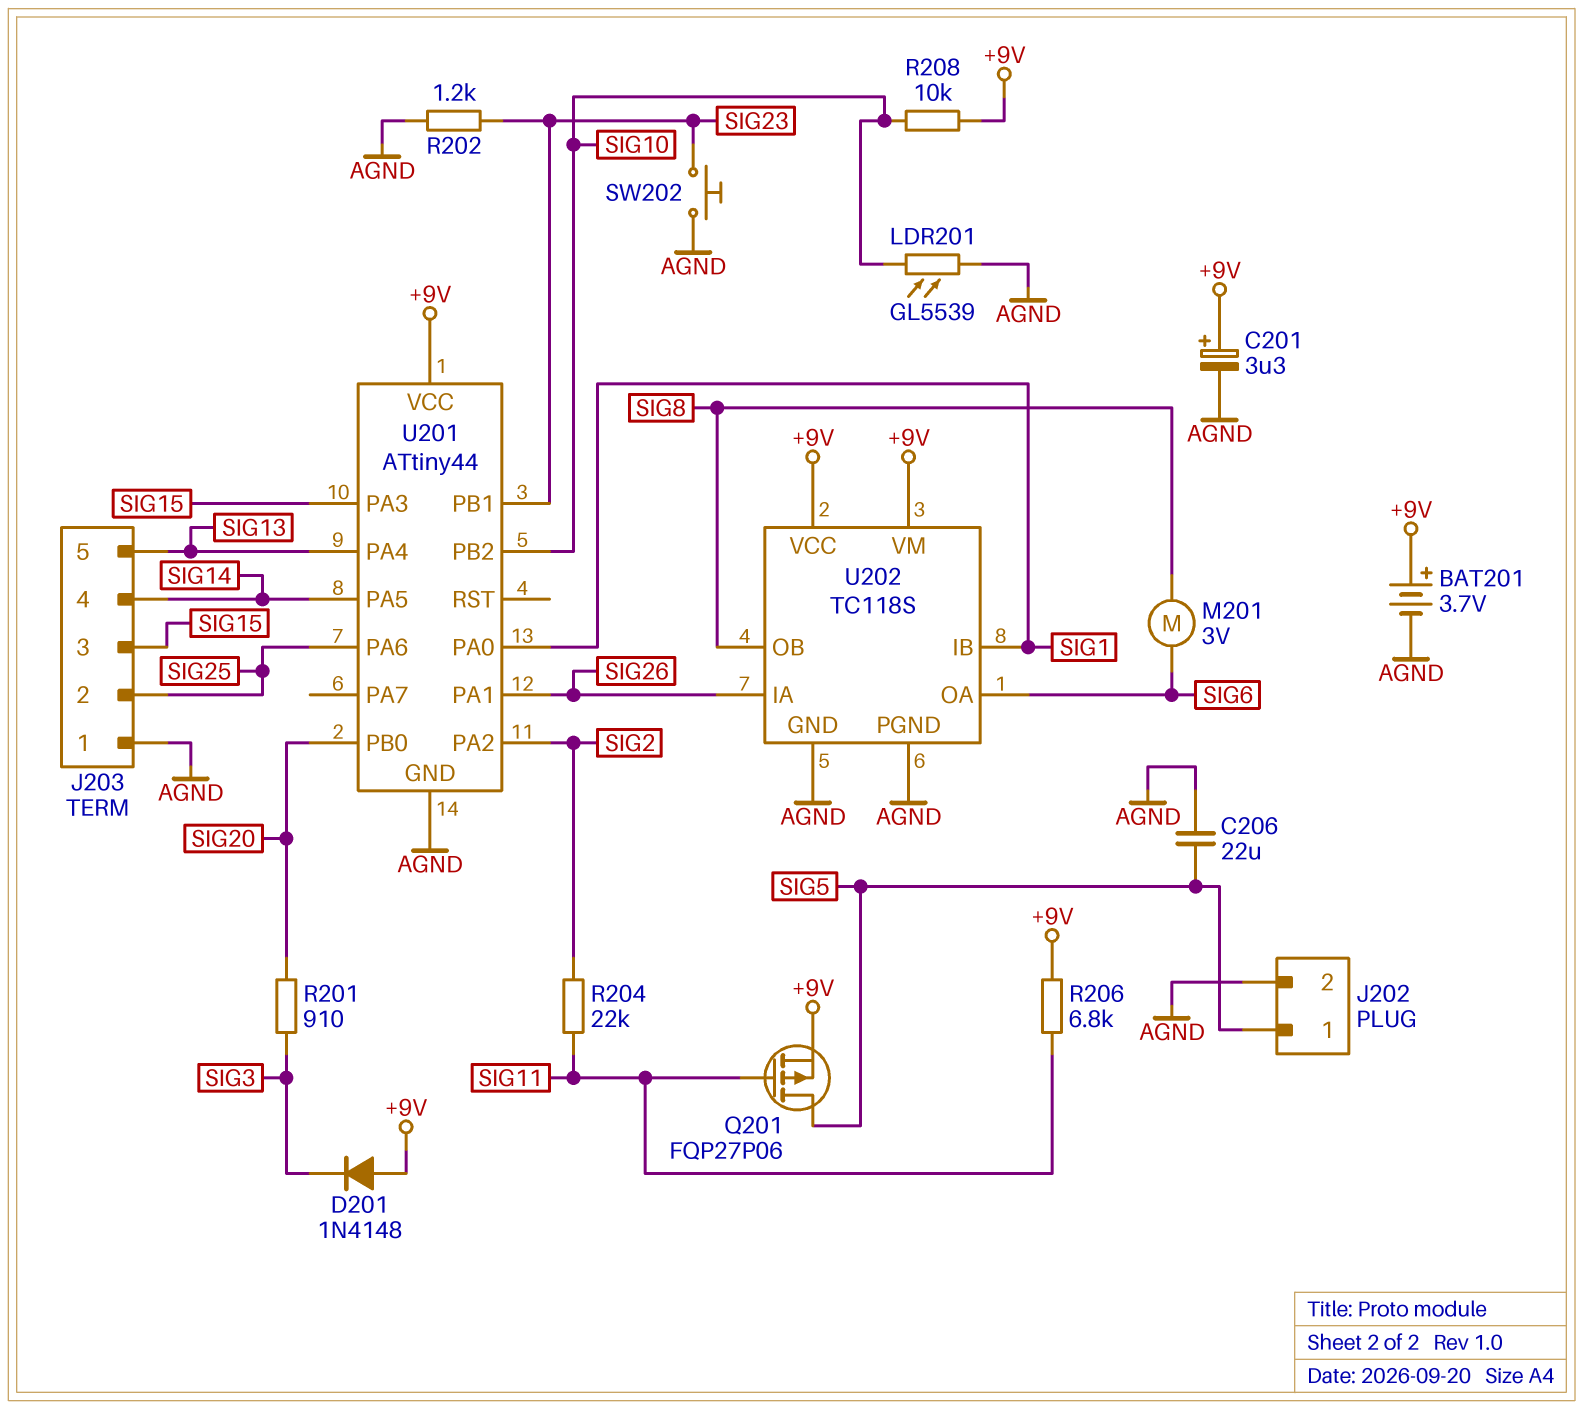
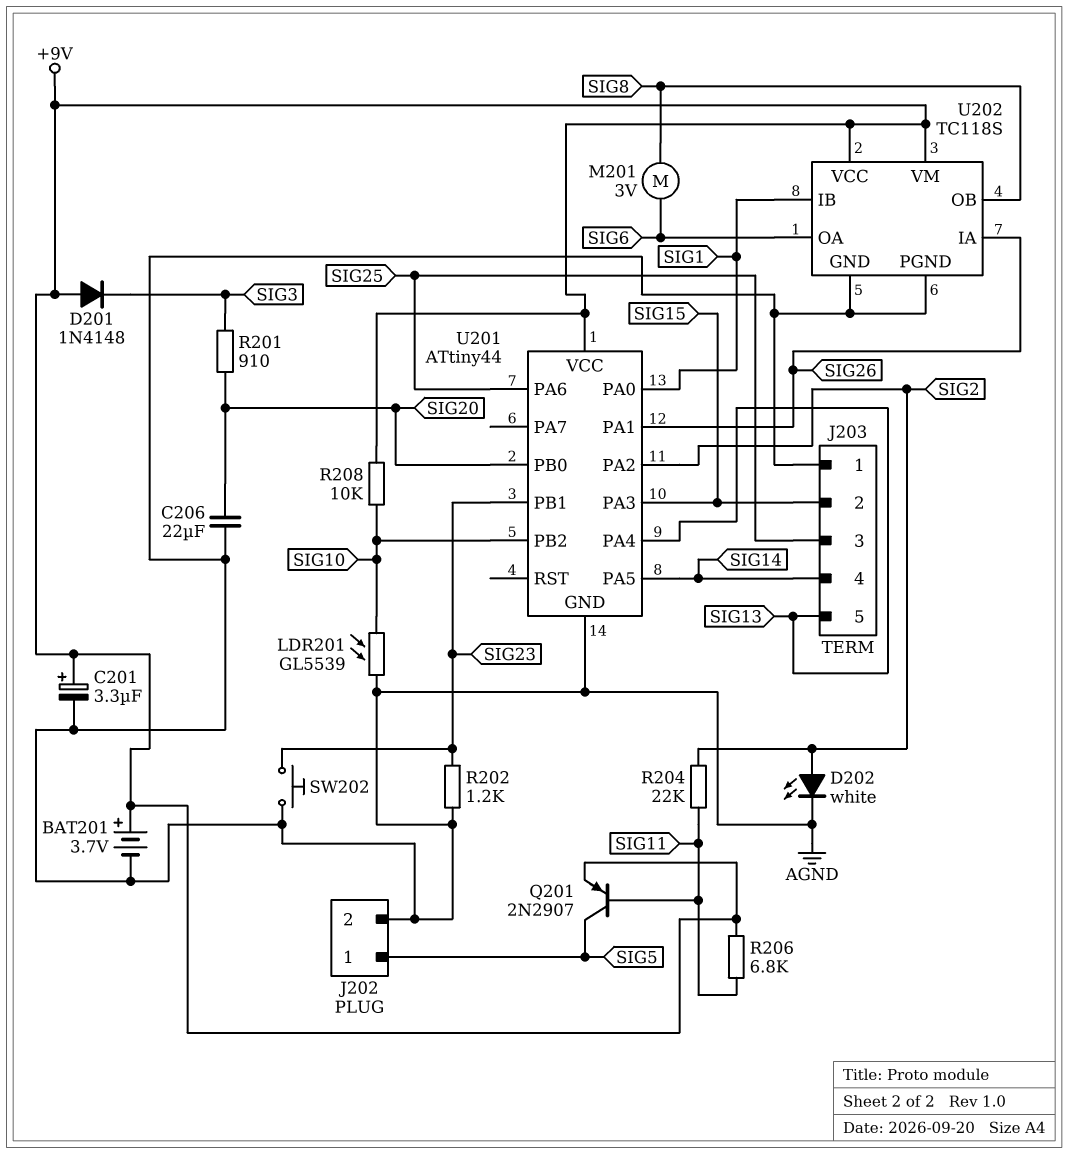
C206: 22uF (AGND, SIG5) -> 22uF (AGND, SIG20)
D202: none -> LED white (A SIG2, K AGND)
J203 pin 2: SIG25 -> SIG15
J203 pin 3: SIG15 -> SIG25
Q201: PMOS FQP27P06 (G SIG11, D SIG5, S +9V) -> PNP 2N2907 (B SIG11, C SIG5, E +9V)

